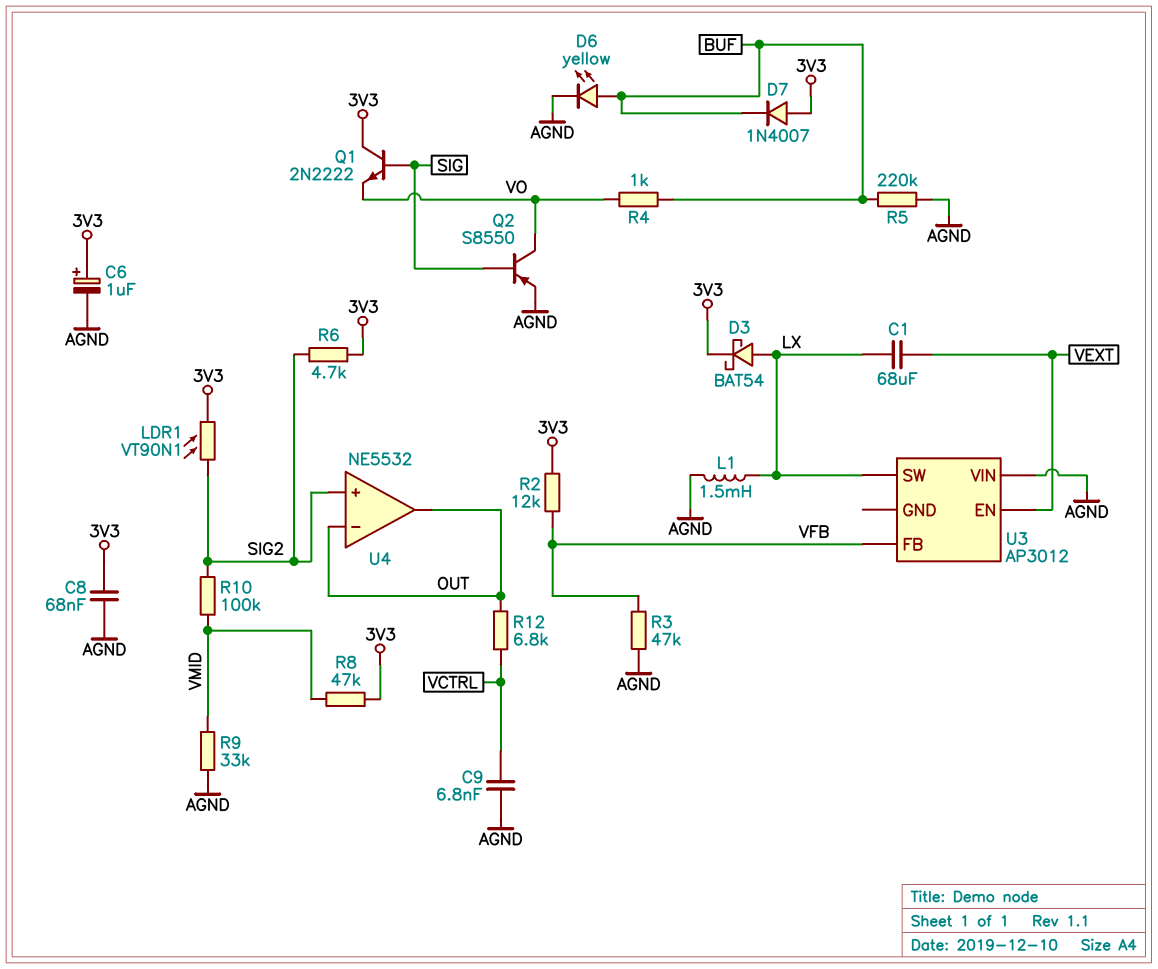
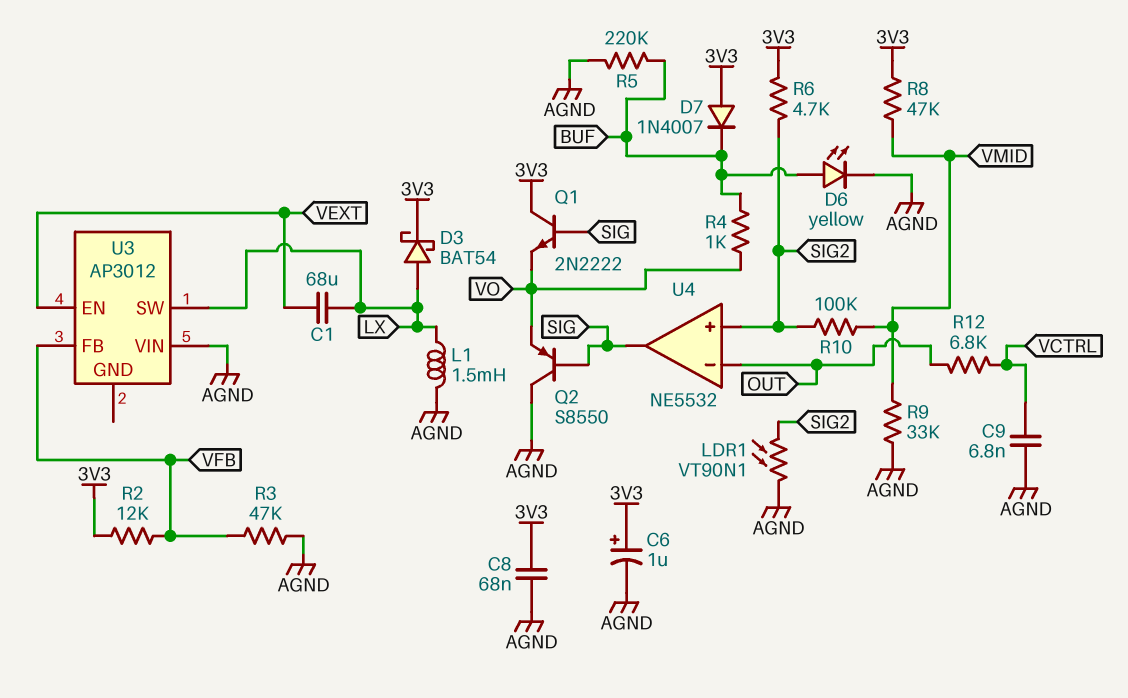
LDR1: VT90N1 (3V3, SIG2) -> VT90N1 (AGND, SIG2)
Q2: PNP S8550 (B SIG, C VO, E AGND) -> PNP S8550 (B SIG, C AGND, E VO)
U4 pin out: OUT -> SIG

